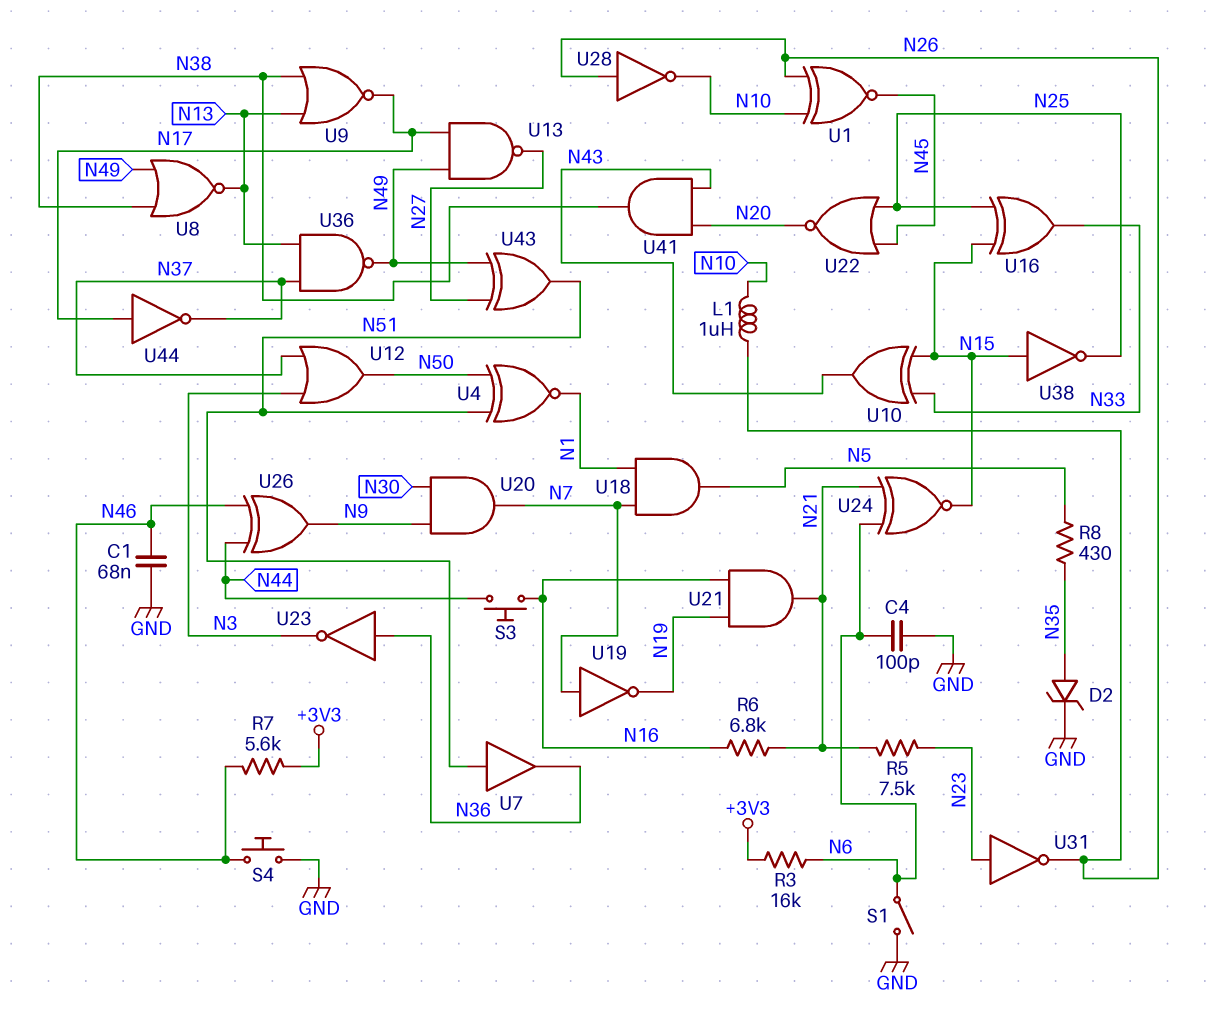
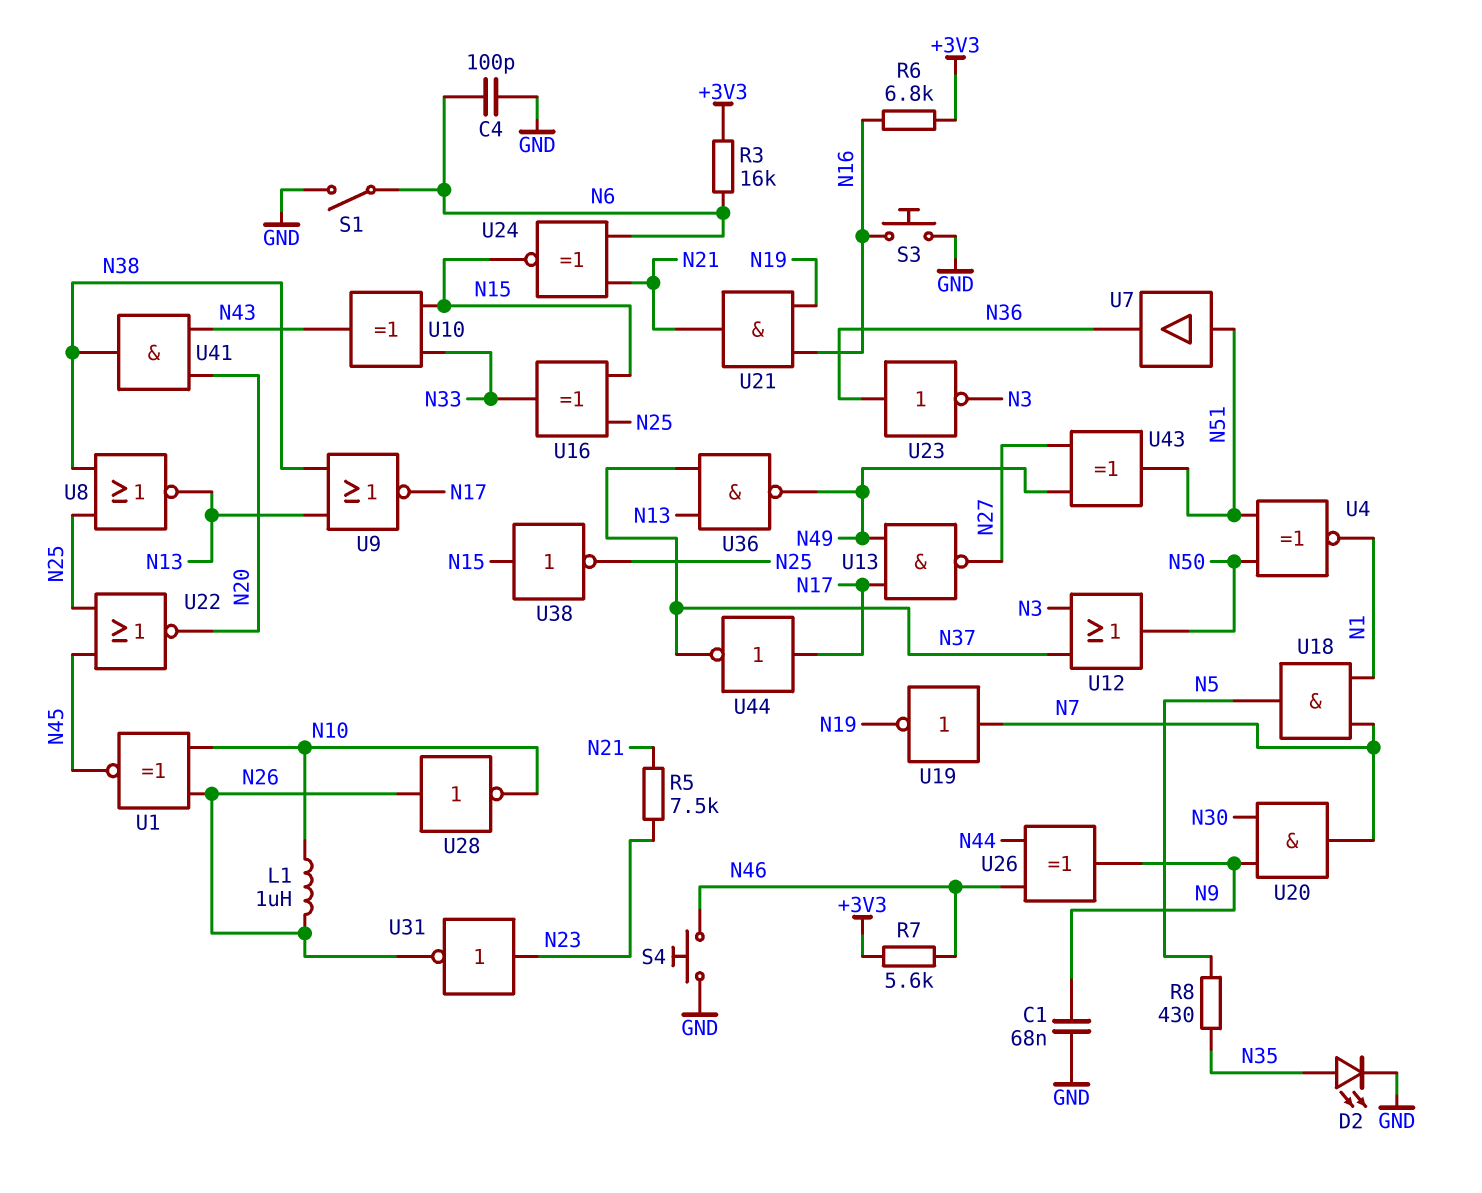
C1: 68nF (GND, N46) -> 68nF (GND, N9)
D2: zener (A N35, K GND) -> LED (A N35, K GND)
R6: 6.8k (N16, N21) -> 6.8k (+3V3, N16)
S3: button (N16, N44) -> button (GND, N16)
U8: NOR (in N38, in N49, out N13) -> NOR (in N25, in N38, out N13)

